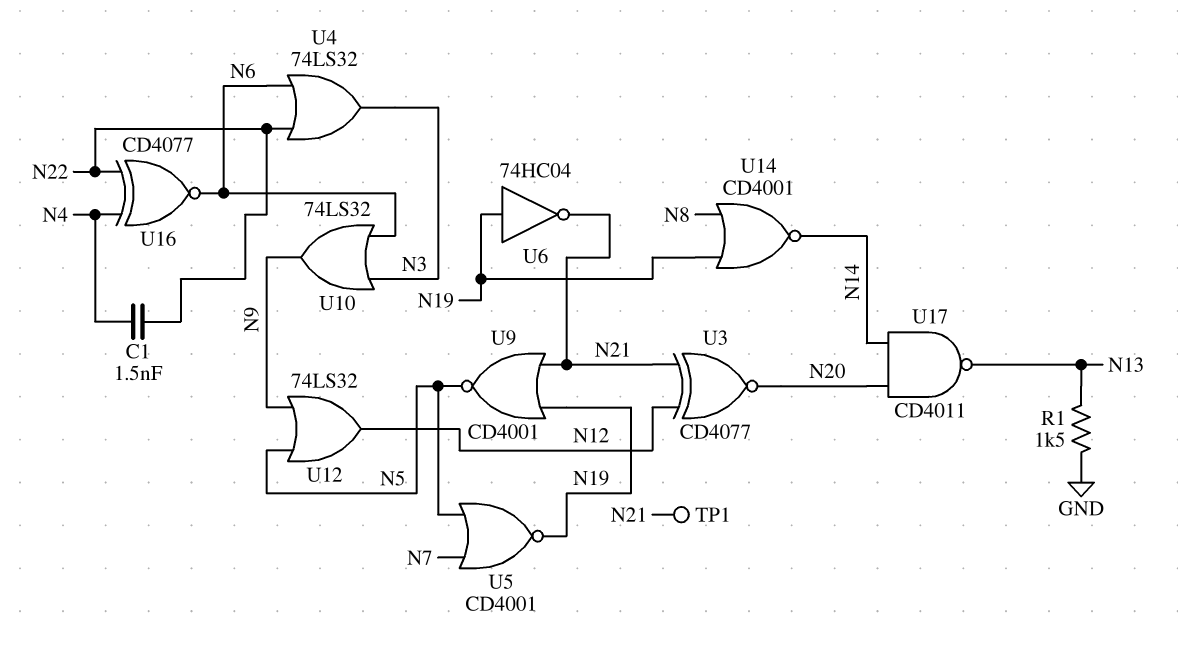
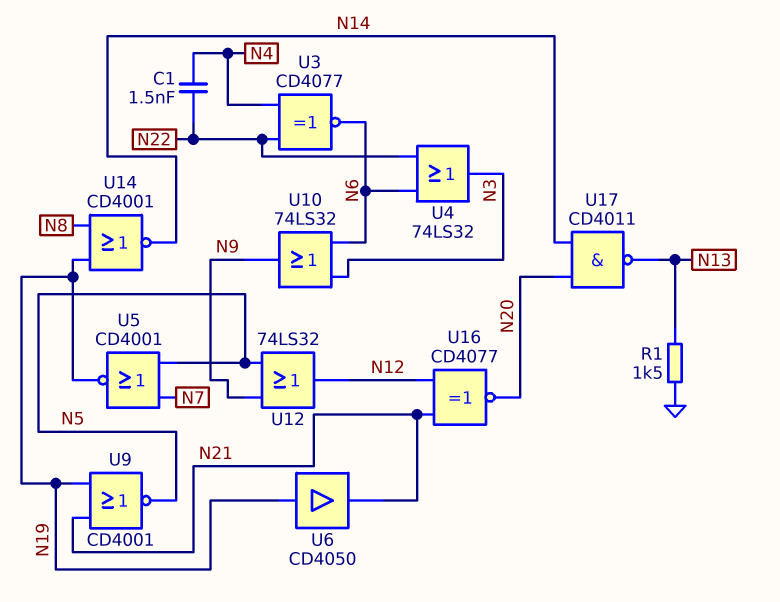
TP1: test point (N21) -> none
U3: XNOR CD4077 (in N12, in N21, out N20) -> XNOR CD4077 (in N4, in N22, out N6)
U6: NOT 74HC04 (in N19, out N21) -> buffer CD4050 (in N19, out N21)
U16: XNOR CD4077 (in N4, in N22, out N6) -> XNOR CD4077 (in N12, in N21, out N20)

